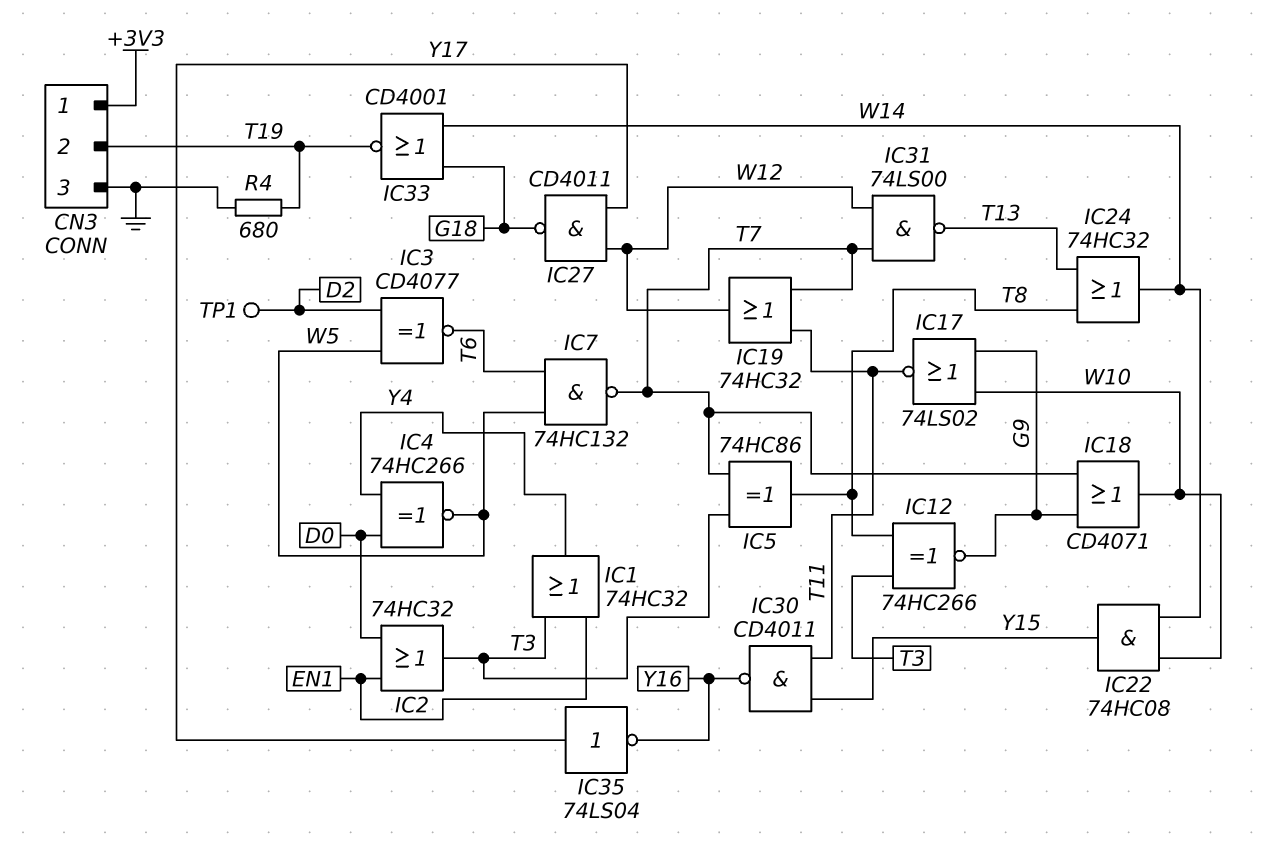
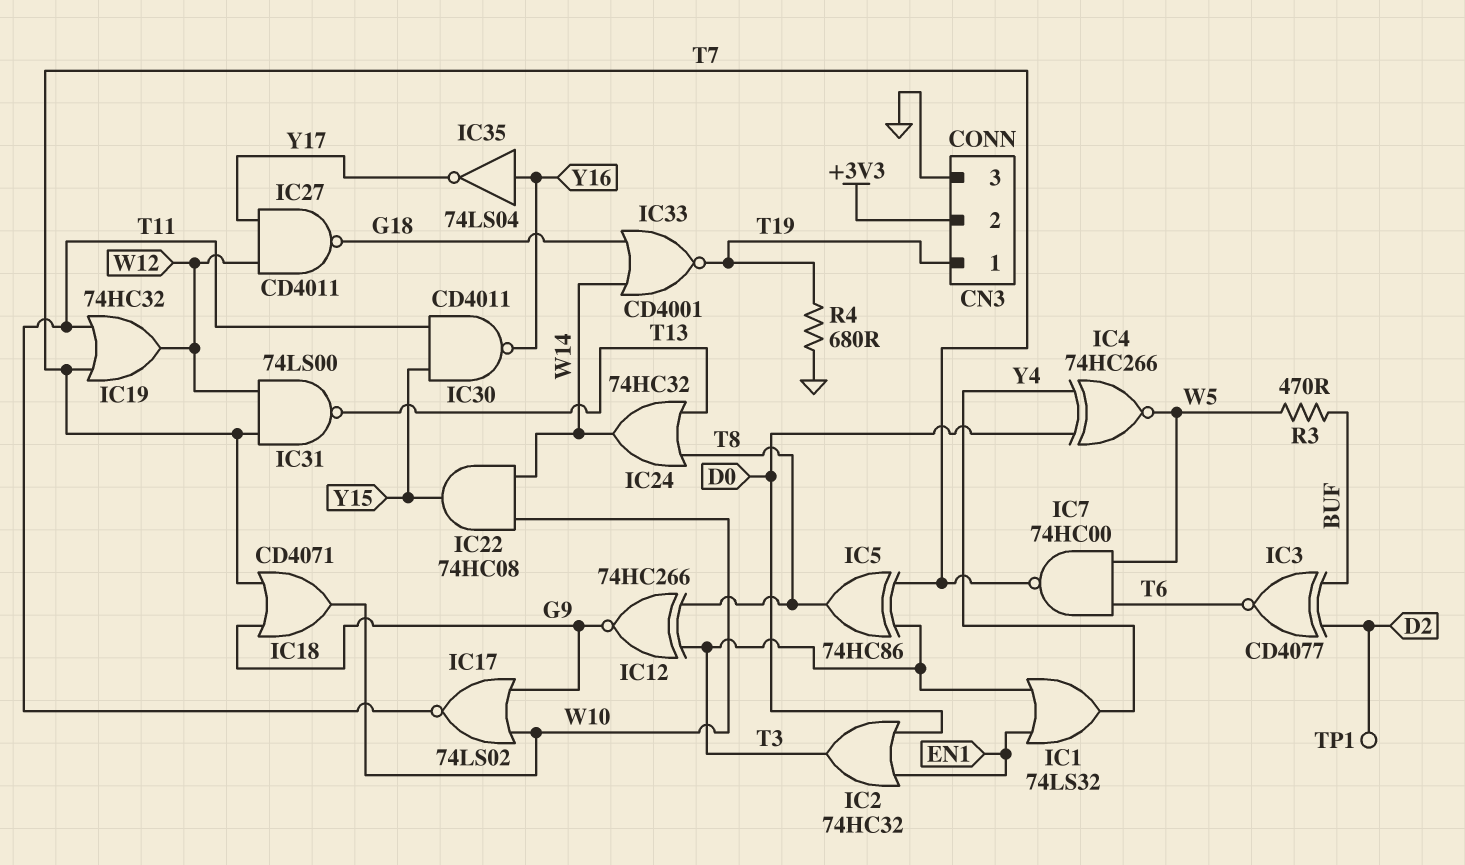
CN3 pin 1: +3V3 -> T19
CN3 pin 2: T19 -> +3V3
IC1: OR 74HC32 (in EN1, in T3, out Y4) -> OR 74LS32 (in EN1, in T3, out Y4)
IC3: XNOR CD4077 (in D2, in W5, out T6) -> XNOR CD4077 (in BUF, in D2, out T6)
IC7: NAND 74HC132 (in T6, in W5, out T7) -> NAND 74HC00 (in T6, in W5, out T7)
IC35: NOT 74LS04 (in Y17, out Y16) -> NOT 74LS04 (in Y16, out Y17)
R3: none -> 470 (BUF, W5)

